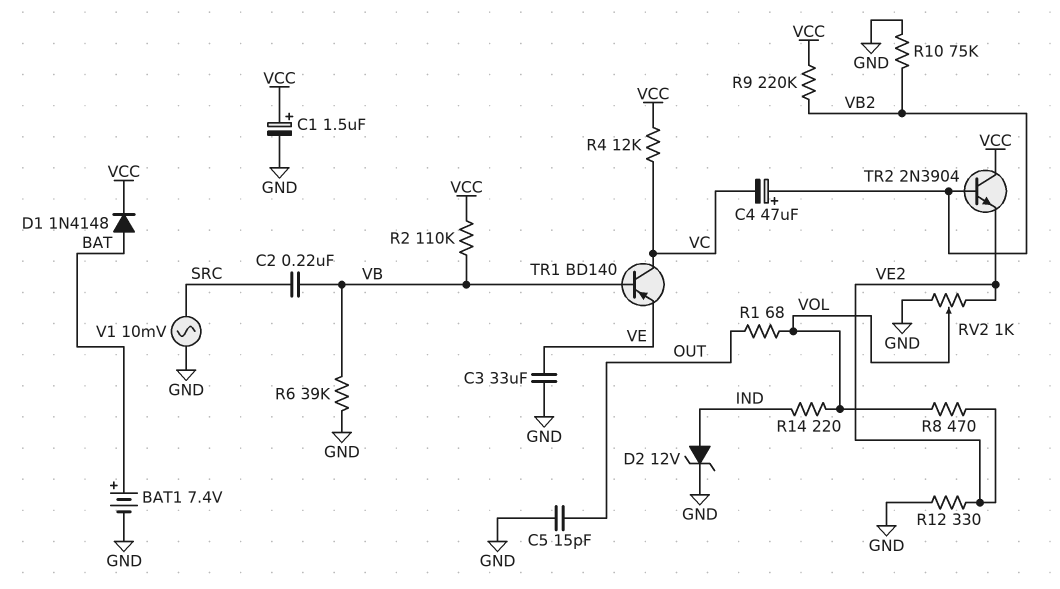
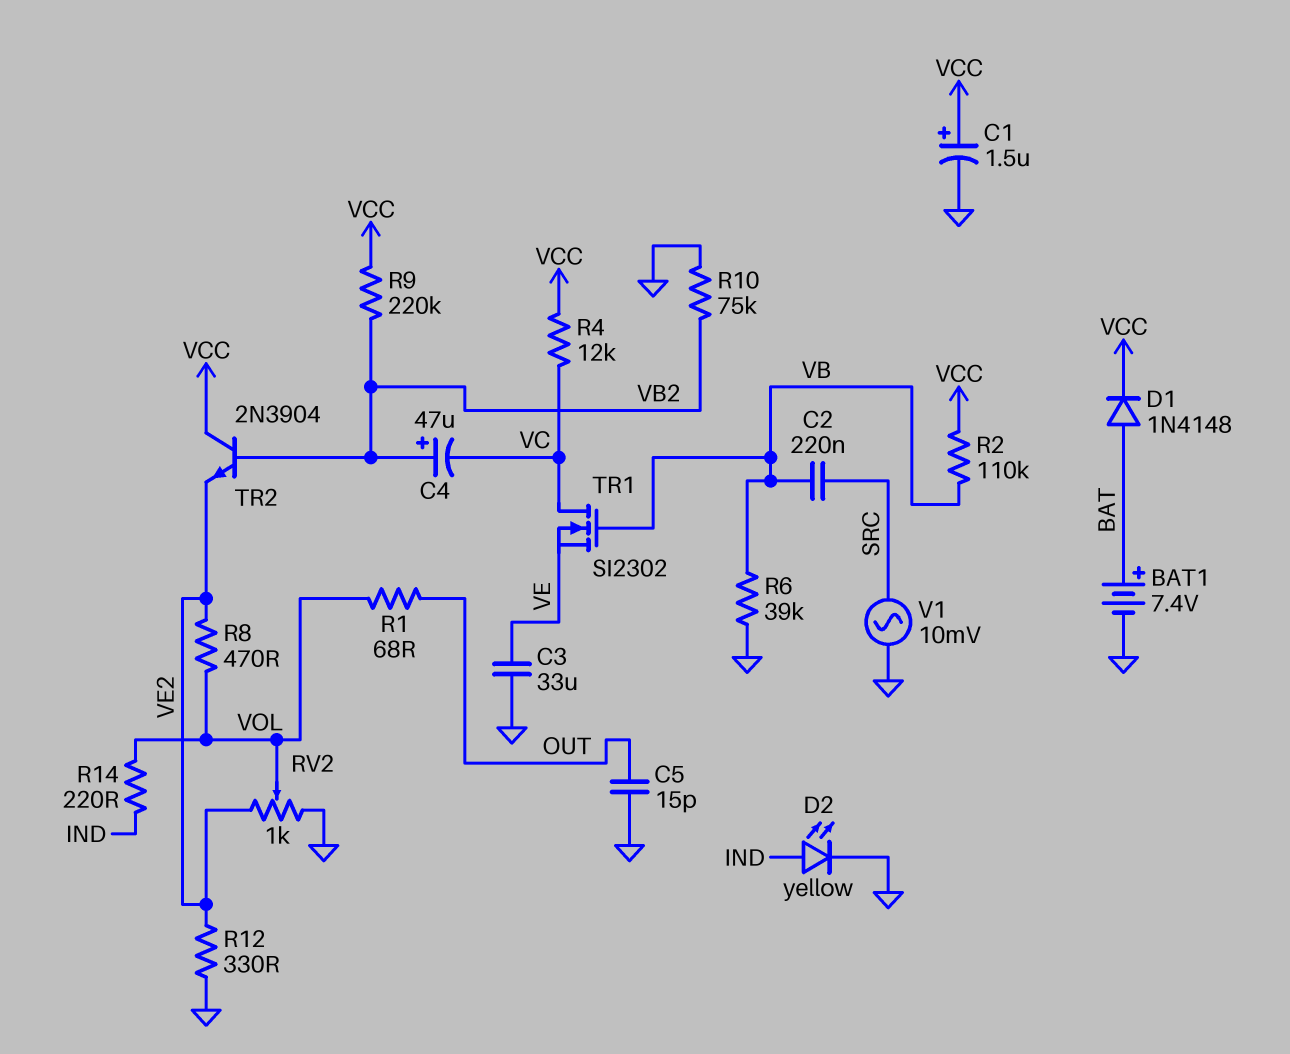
D2: zener 12V (A IND, K GND) -> LED yellow (A IND, K GND)
TR1: PNP BD140 (B VB, C VC, E VE) -> NMOS SI2302 (G VB, D VC, S VE)

